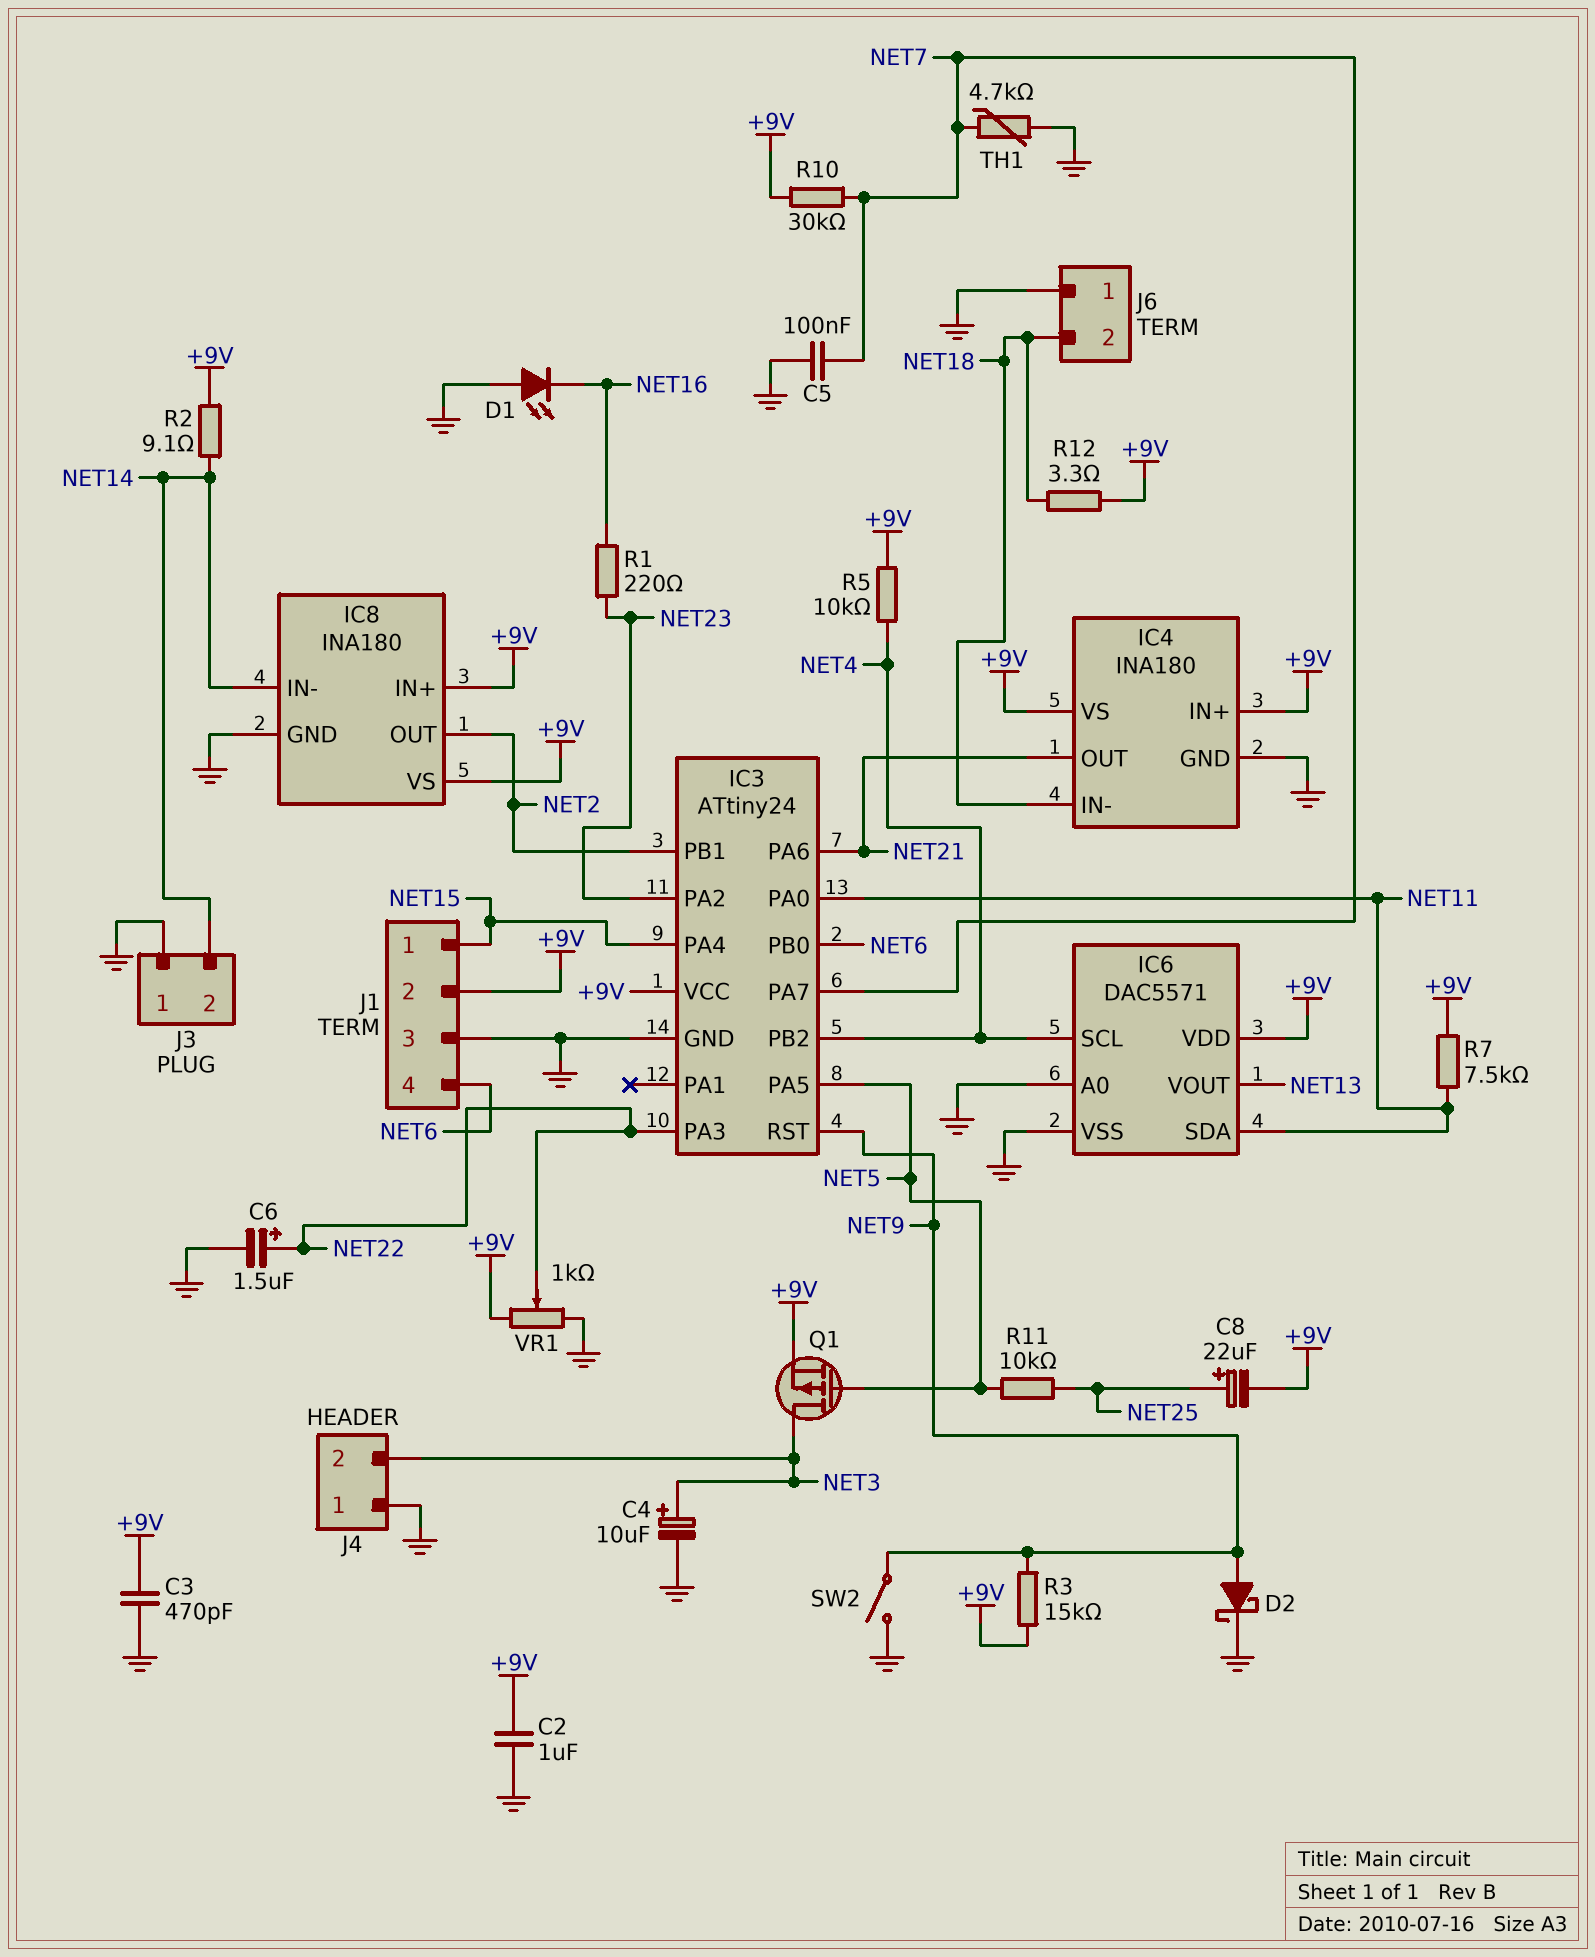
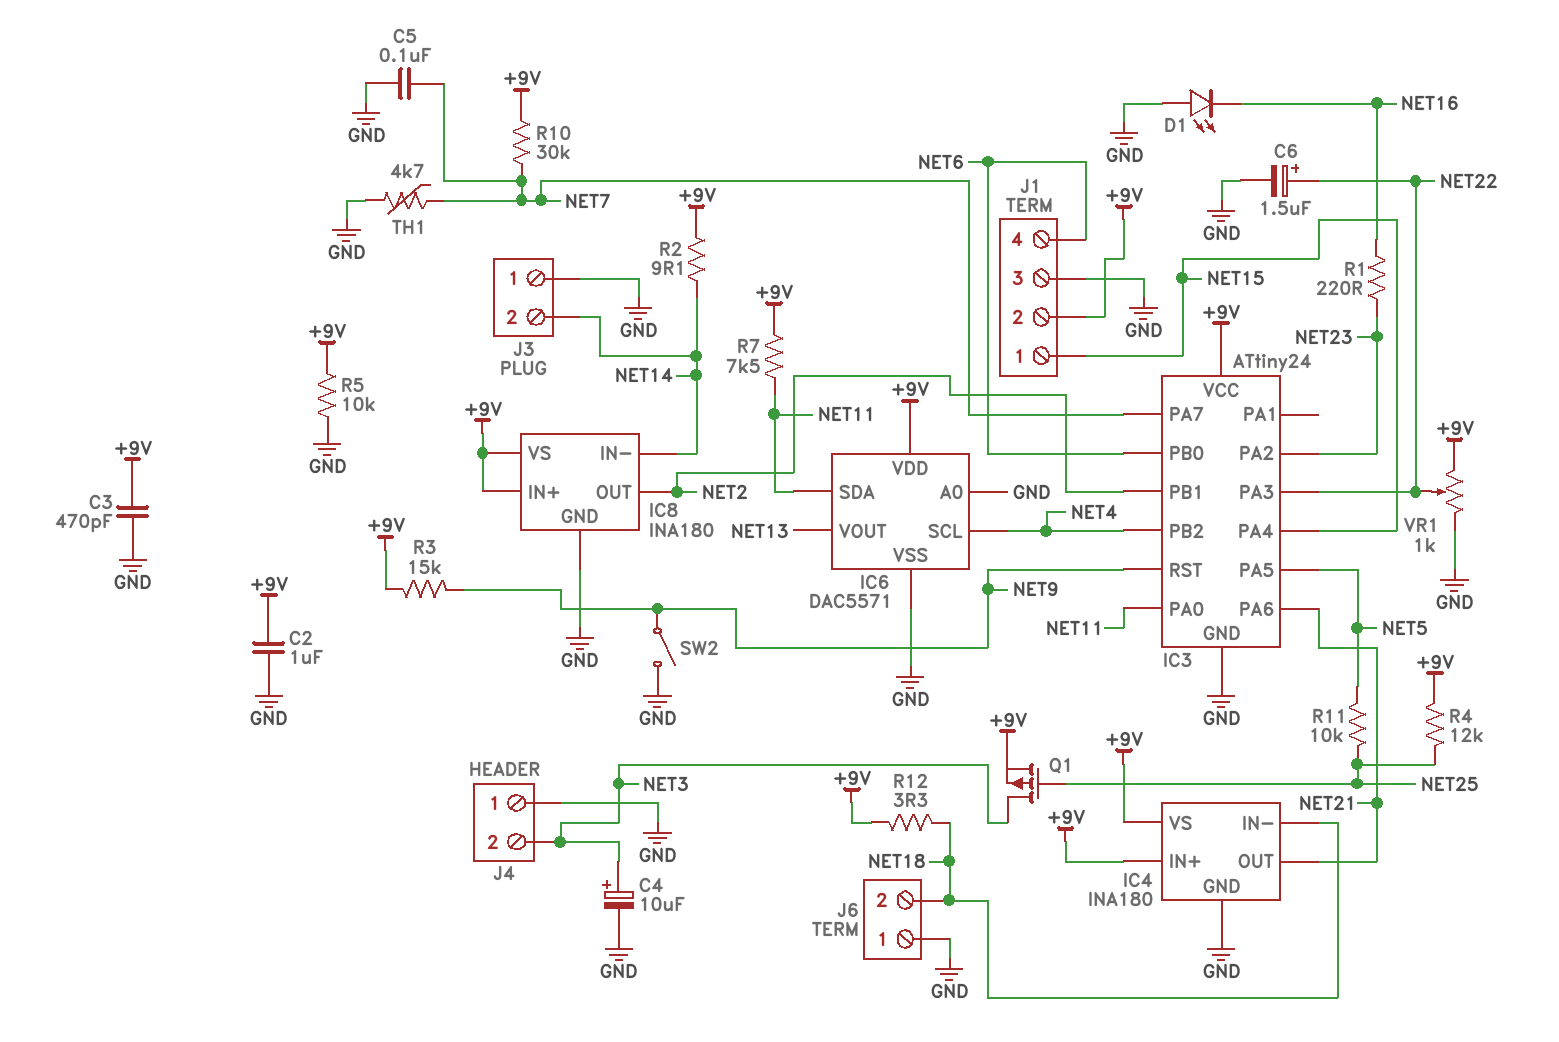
C8: 22uF (plus NET25, minus +9V) -> none
D2: schottky (A NET9, K GND) -> none
Q1: PMOS (G NET5, D NET3, S +9V) -> PMOS (G NET25, D NET3, S +9V)
R4: none -> 12k (+9V, NET25)
R5: 10k (+9V, NET4) -> 10k (+9V, GND)

